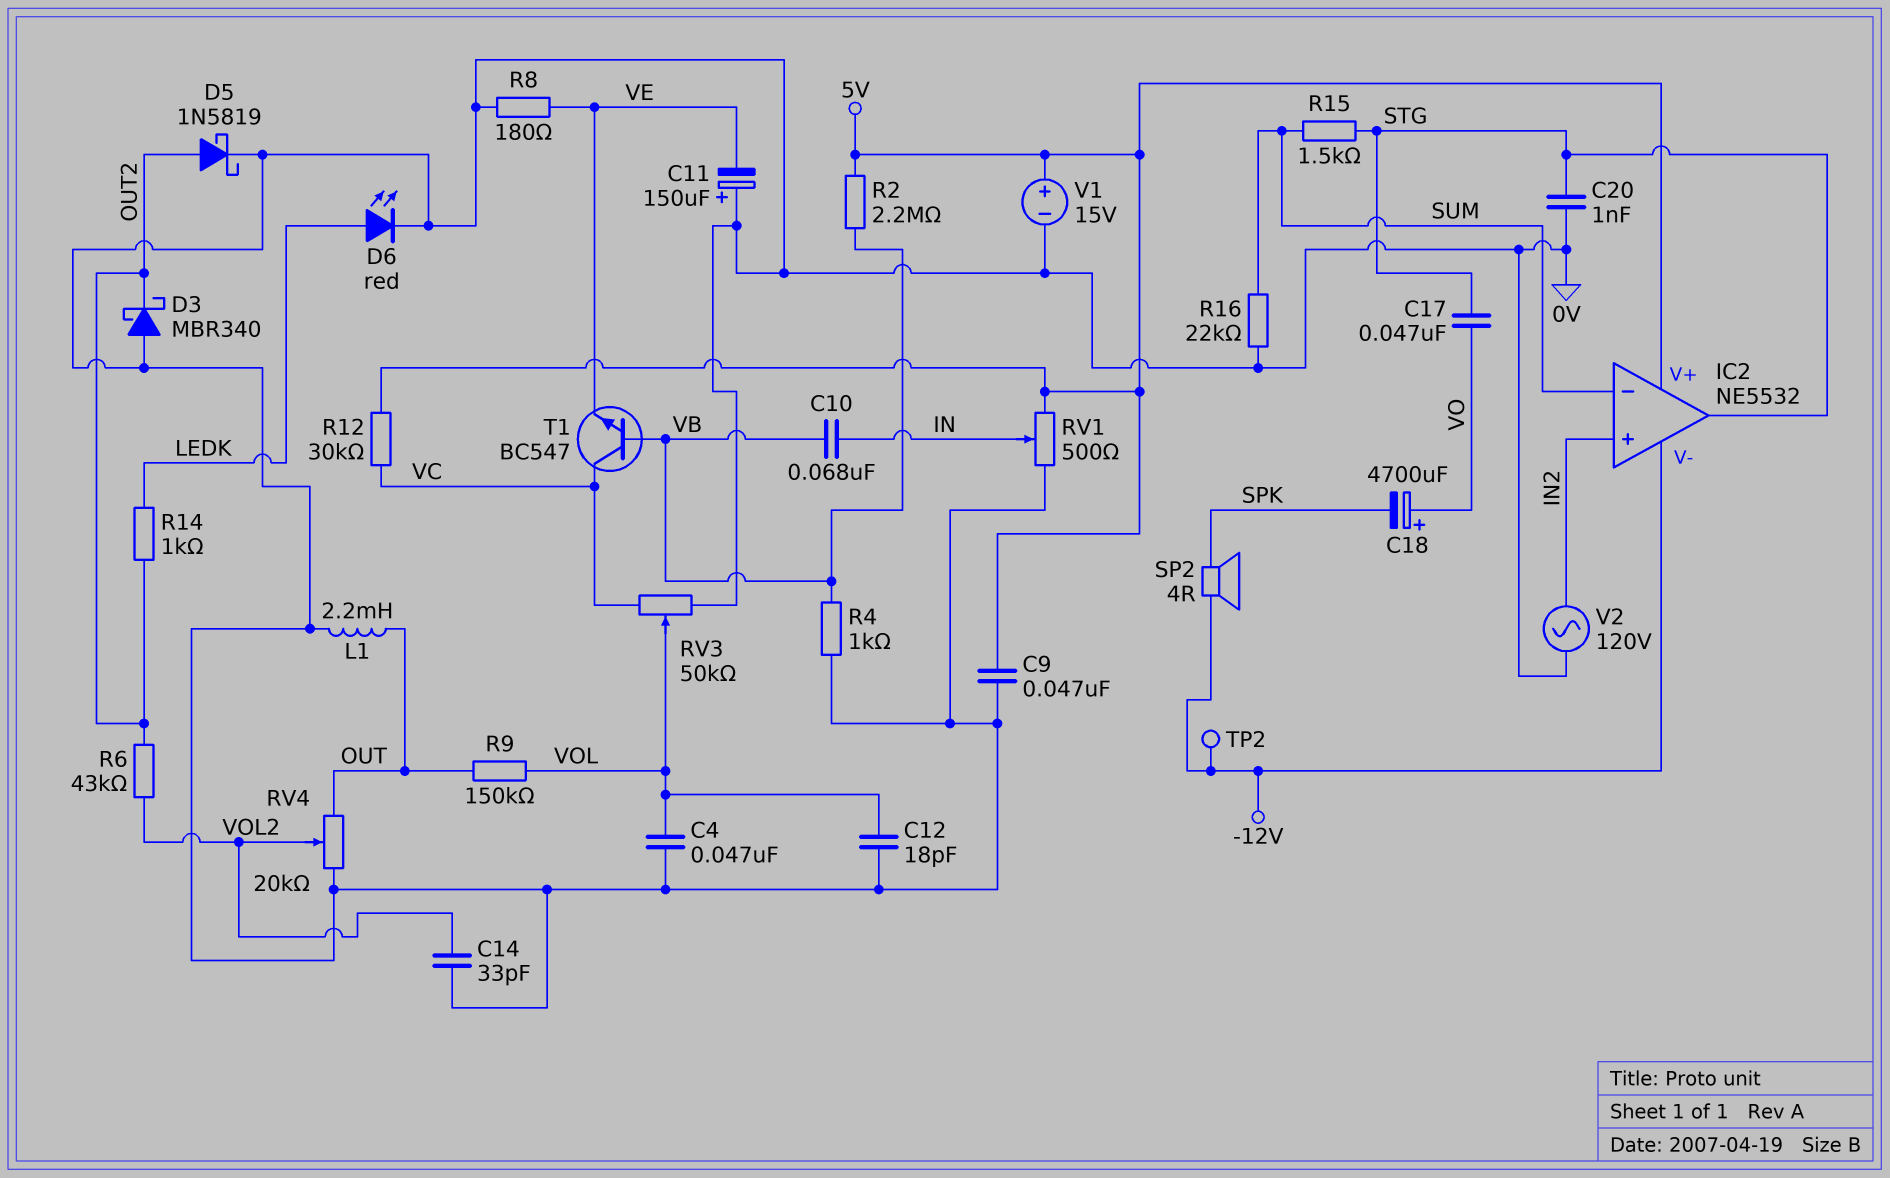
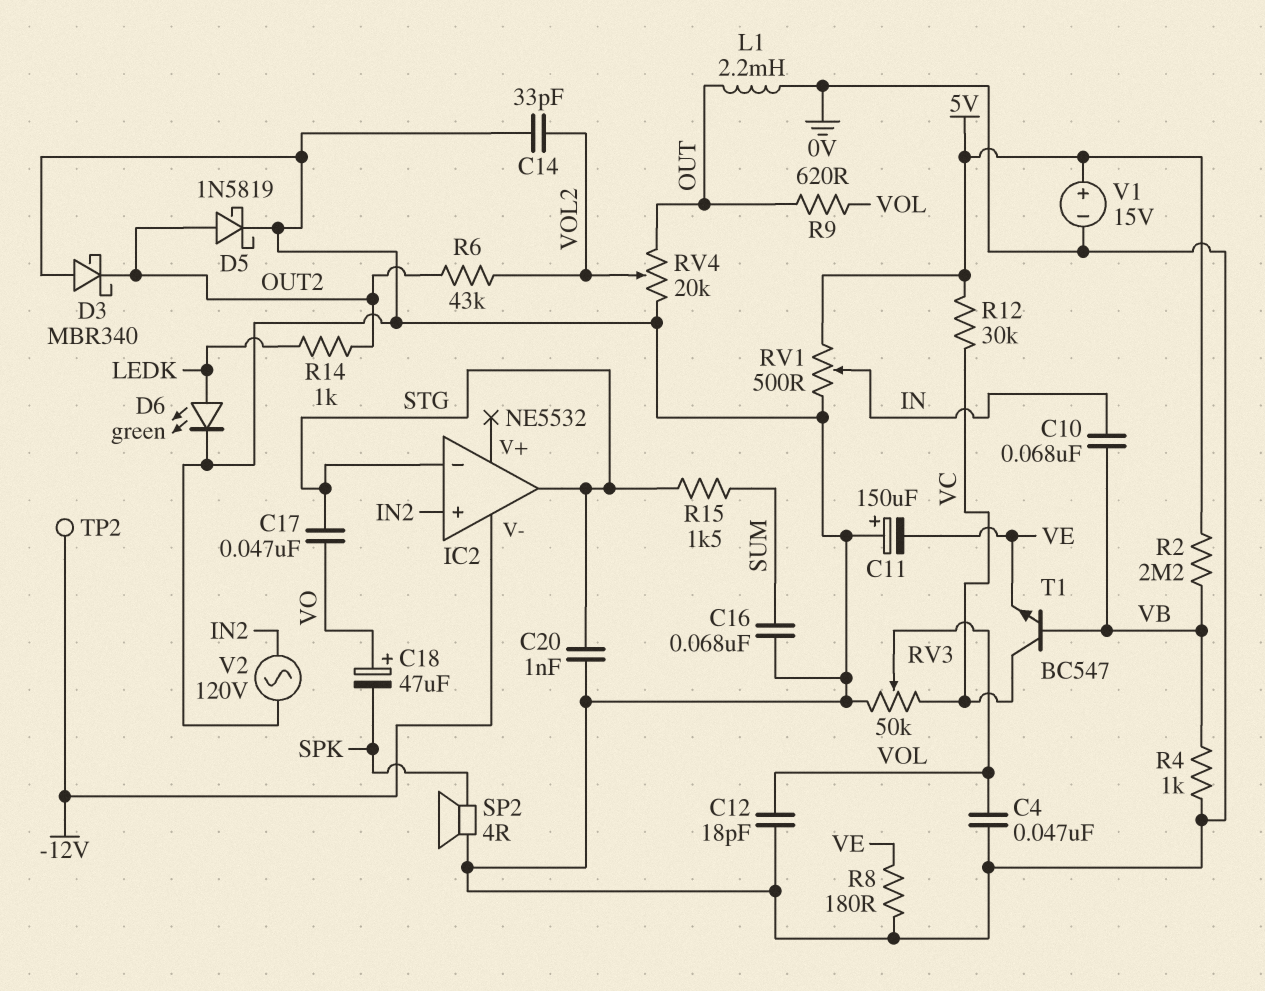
C9: 47nF (0V, 5V) -> none
C16: none -> 68nF (0V, SUM)
C18: 4700uF (plus VO, minus SPK) -> 47uF (plus VO, minus SPK)
D6: LED red (A LEDK, K 0V) -> LED green (A LEDK, K 0V)
IC2 pin V+: 5V -> none
IC2 pin in-: SUM -> STG
R9: 150k (OUT, VOL) -> 620 (OUT, VOL)
R16: 22k (0V, SUM) -> none
SP2: speaker 4R (-12V, SPK) -> speaker 4R (0V, SPK)

